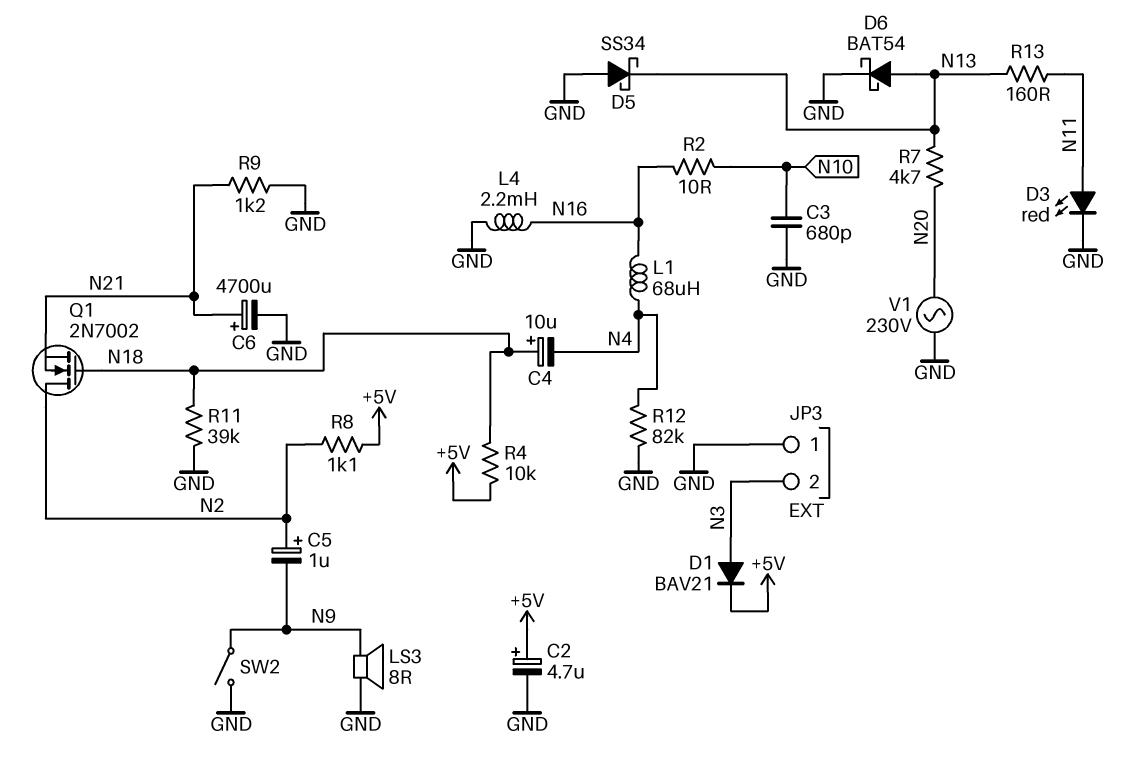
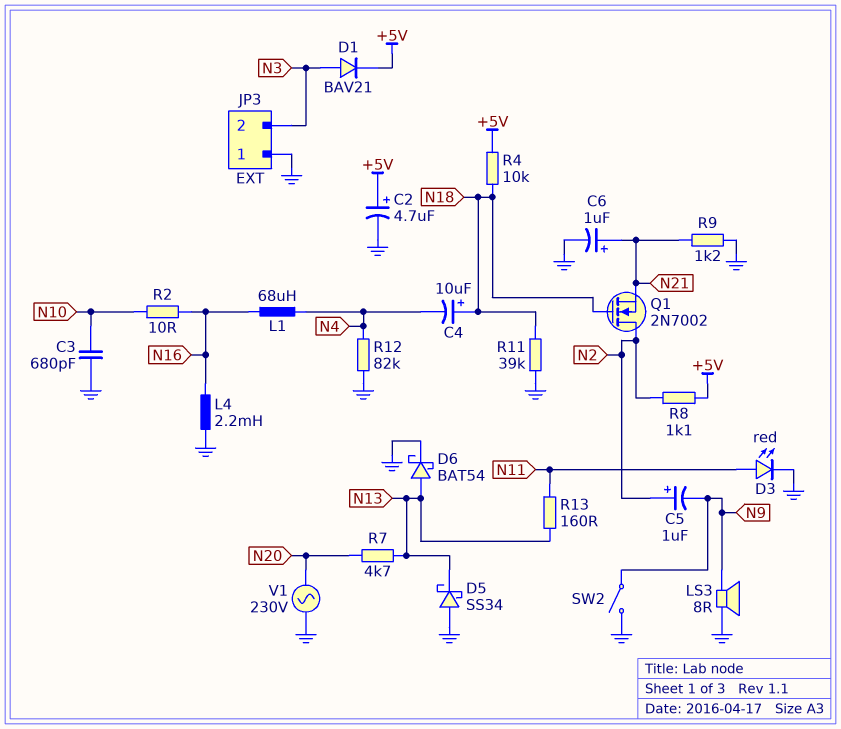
C6: 4700uF (plus N21, minus GND) -> 1uF (plus N21, minus GND)

